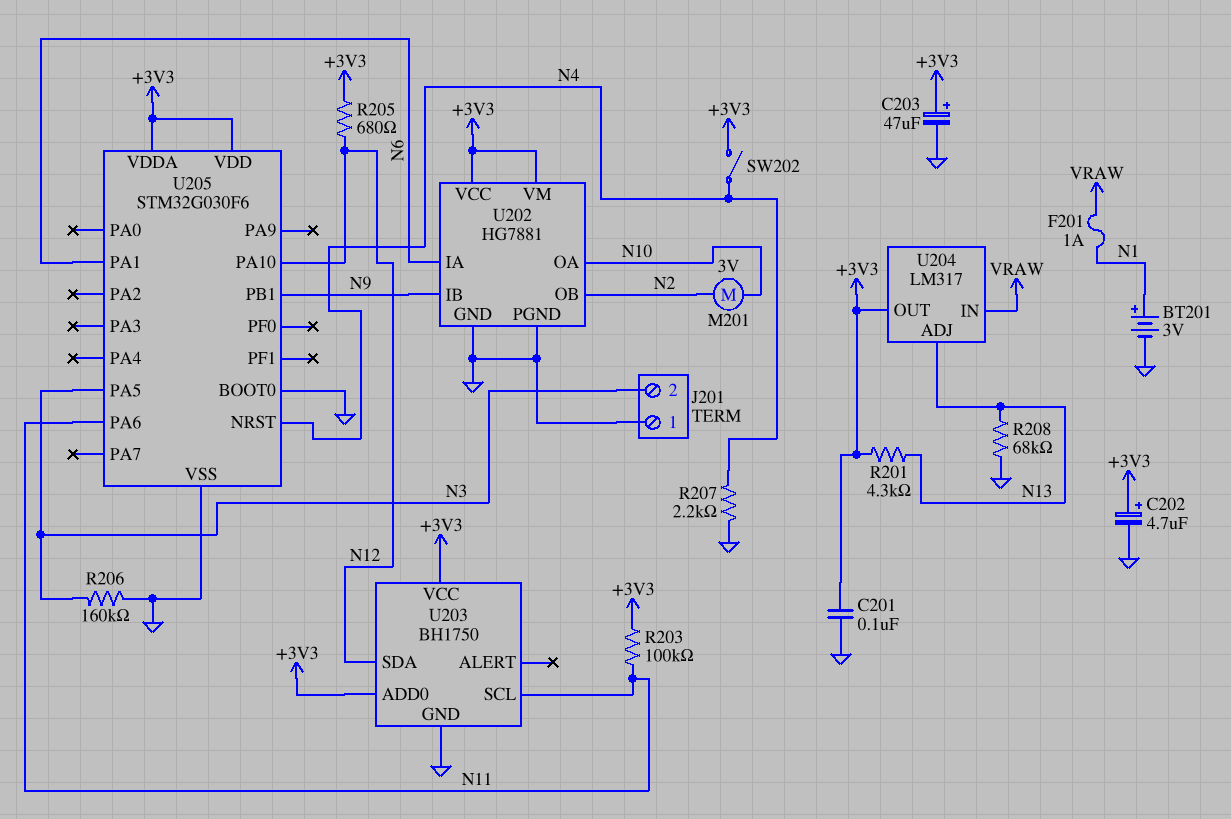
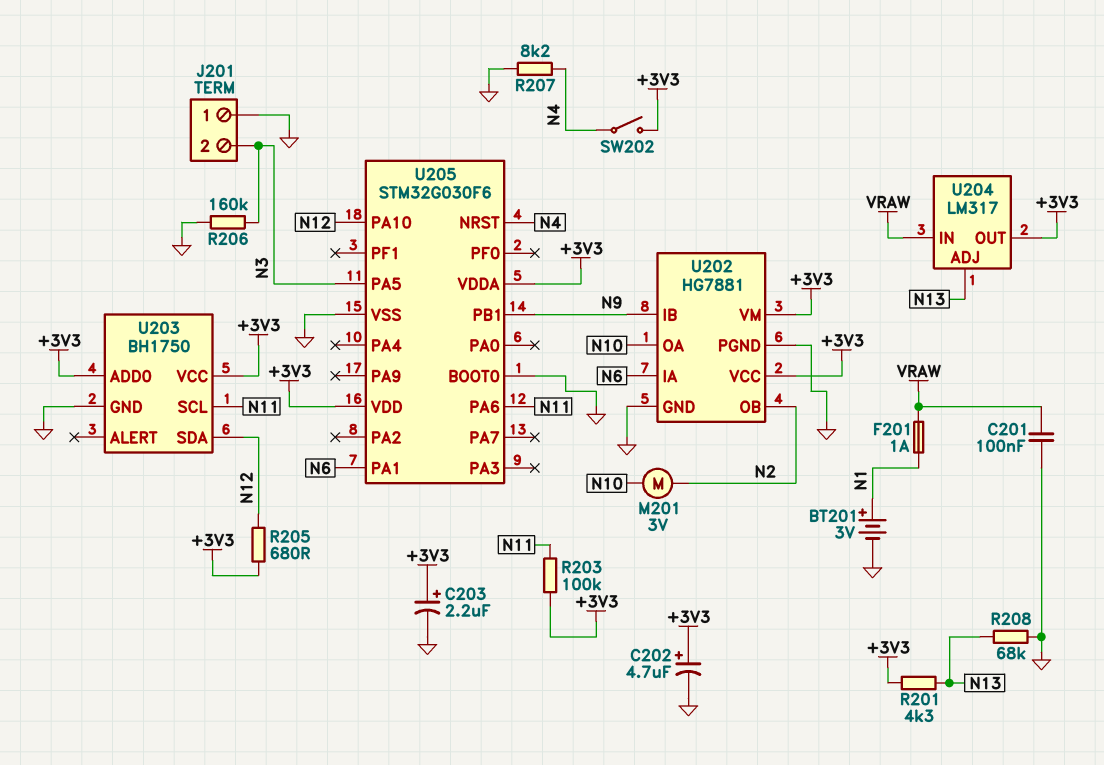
C201: 100nF (+3V3, GND) -> 100nF (GND, VRAW)
C203: 47uF (plus +3V3, minus GND) -> 2.2uF (plus +3V3, minus GND)
R207: 2.2k (GND, N4) -> 8.2k (GND, N4)

